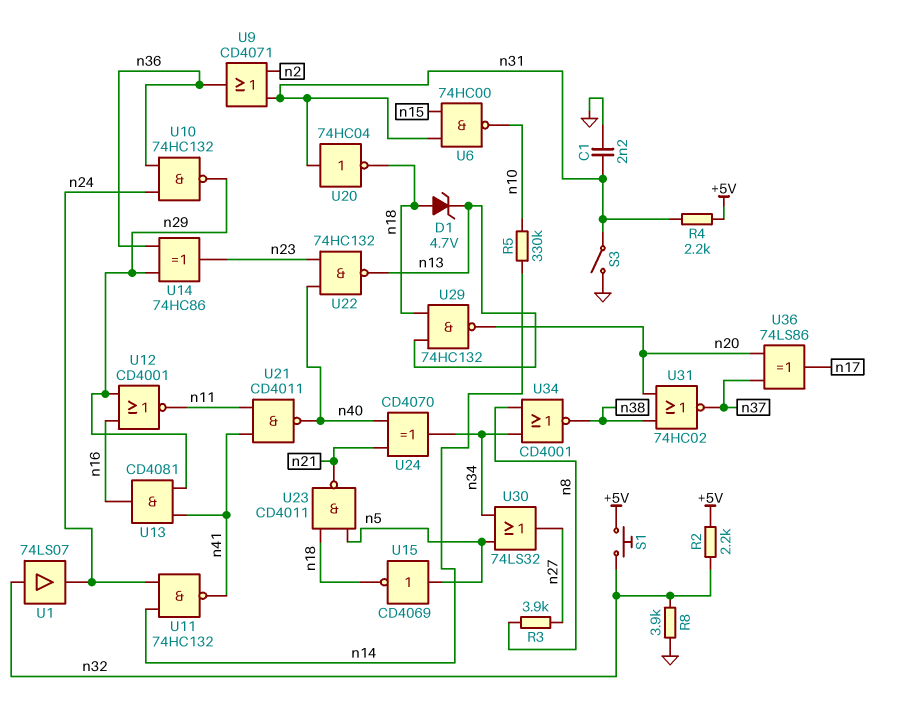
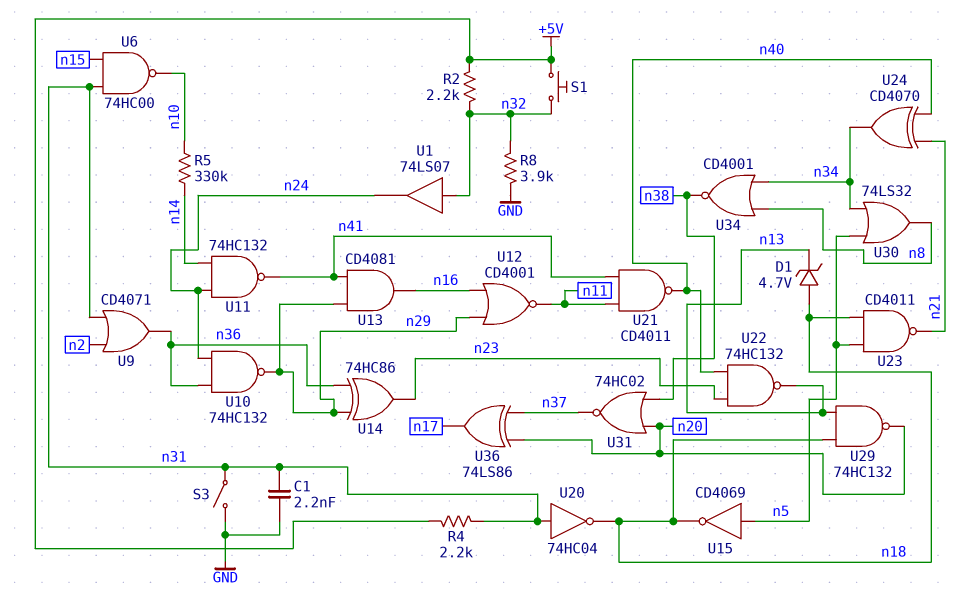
R3: 3.9k (n8, n27) -> none
U30: OR 74LS32 (in n5, in n34, out n27) -> OR 74LS32 (in n5, in n34, out n8)

